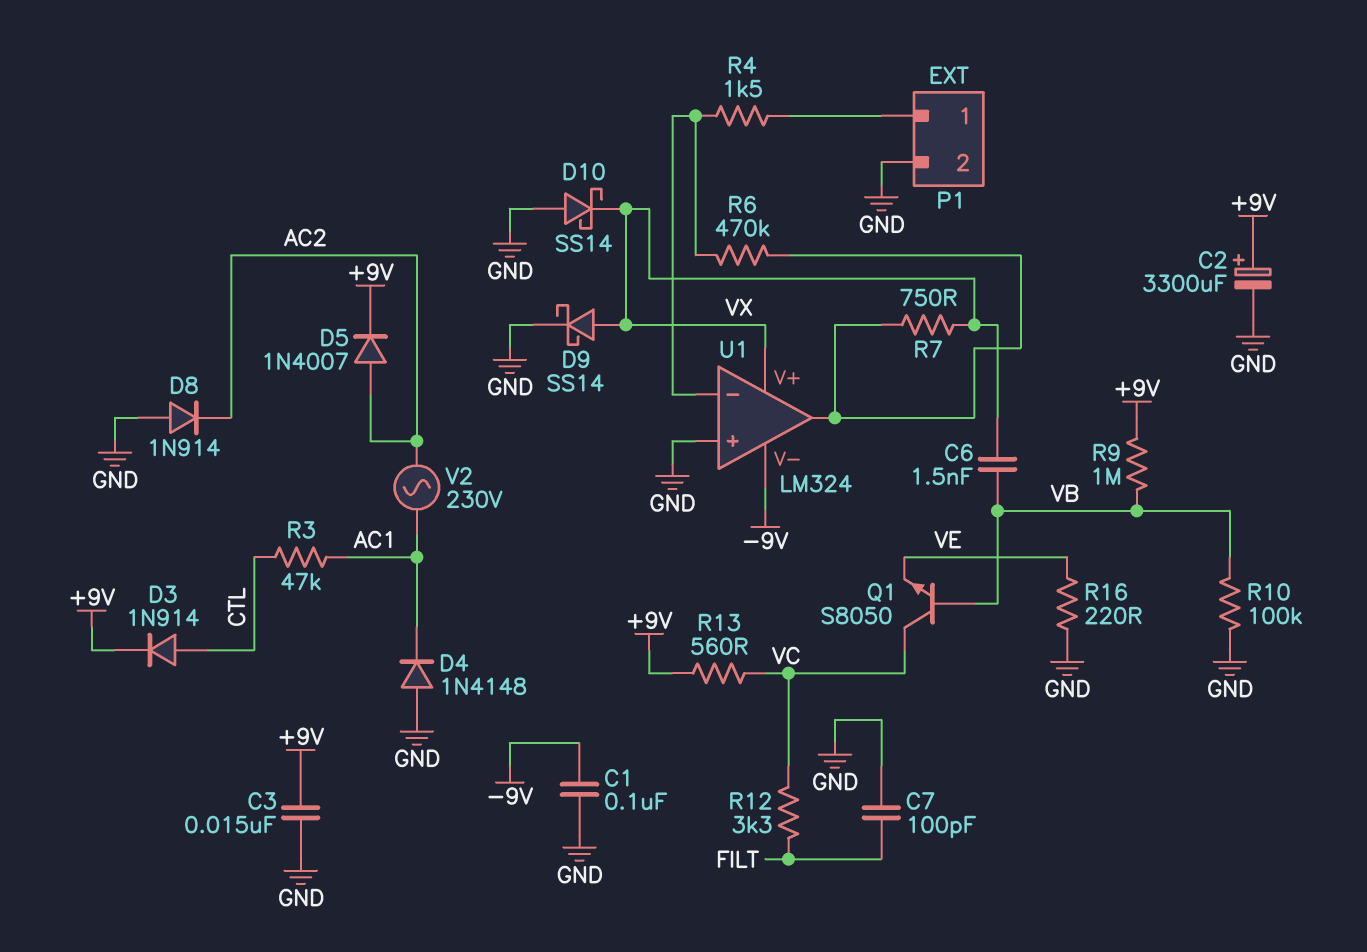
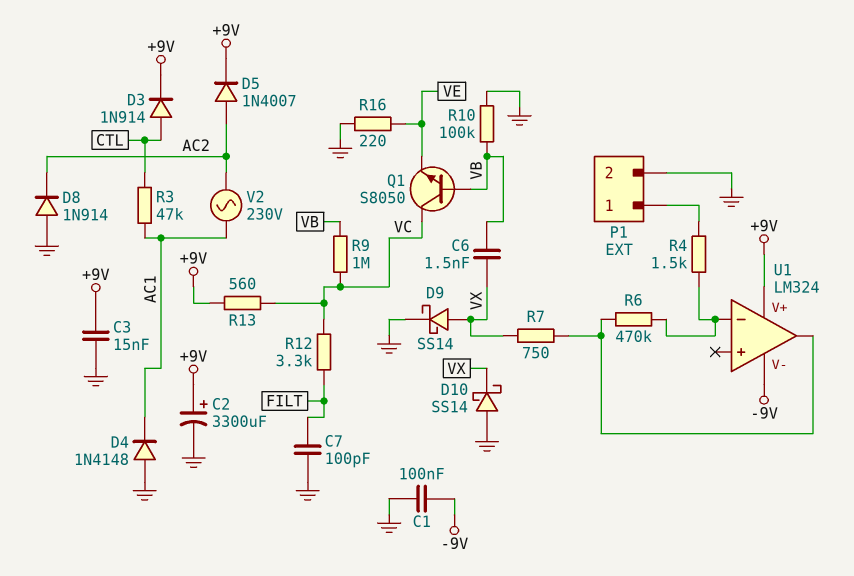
R9: 1M (+9V, VB) -> 1M (VB, VC)
U1 pin V+: VX -> +9V
U1 pin in+: GND -> none

